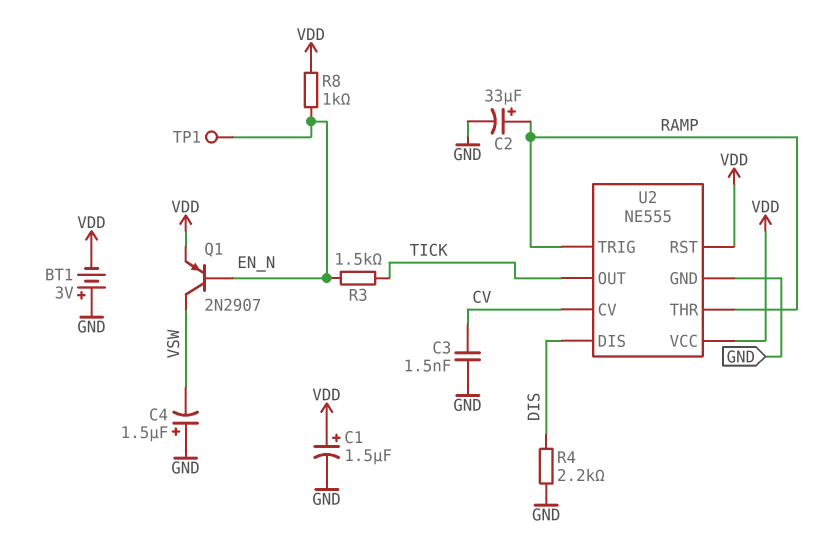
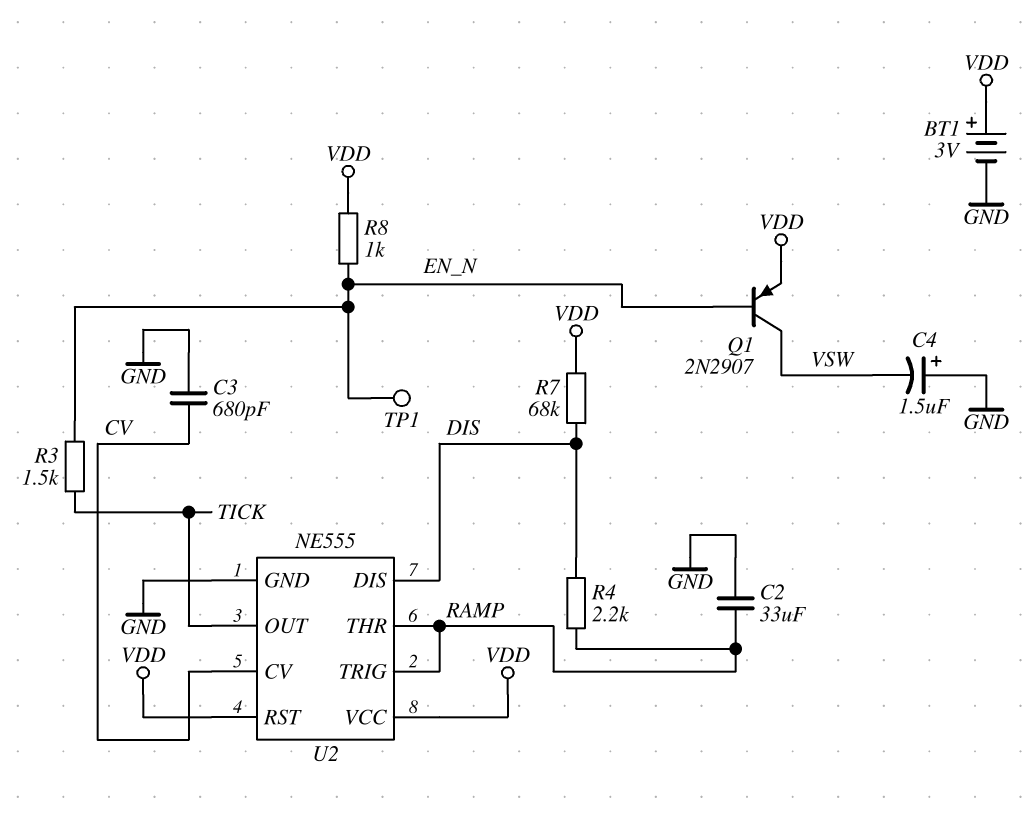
BT1: 3V (plus GND, minus VDD) -> 3V (plus VDD, minus GND)
C1: 1.5uF (plus VDD, minus GND) -> none
C2: 33uF (plus RAMP, minus GND) -> 33uF (GND, RAMP)
C3: 1.5nF (CV, GND) -> 680pF (CV, GND)
R4: 2.2k (DIS, GND) -> 2.2k (DIS, RAMP)
R7: none -> 68k (DIS, VDD)

